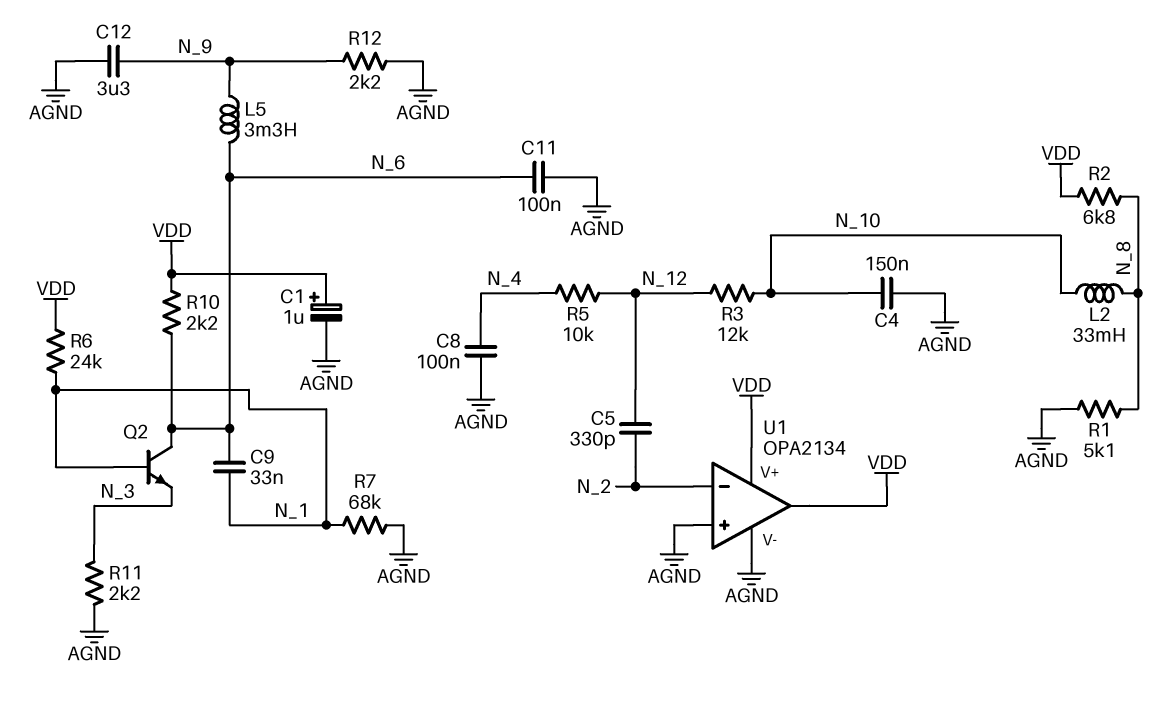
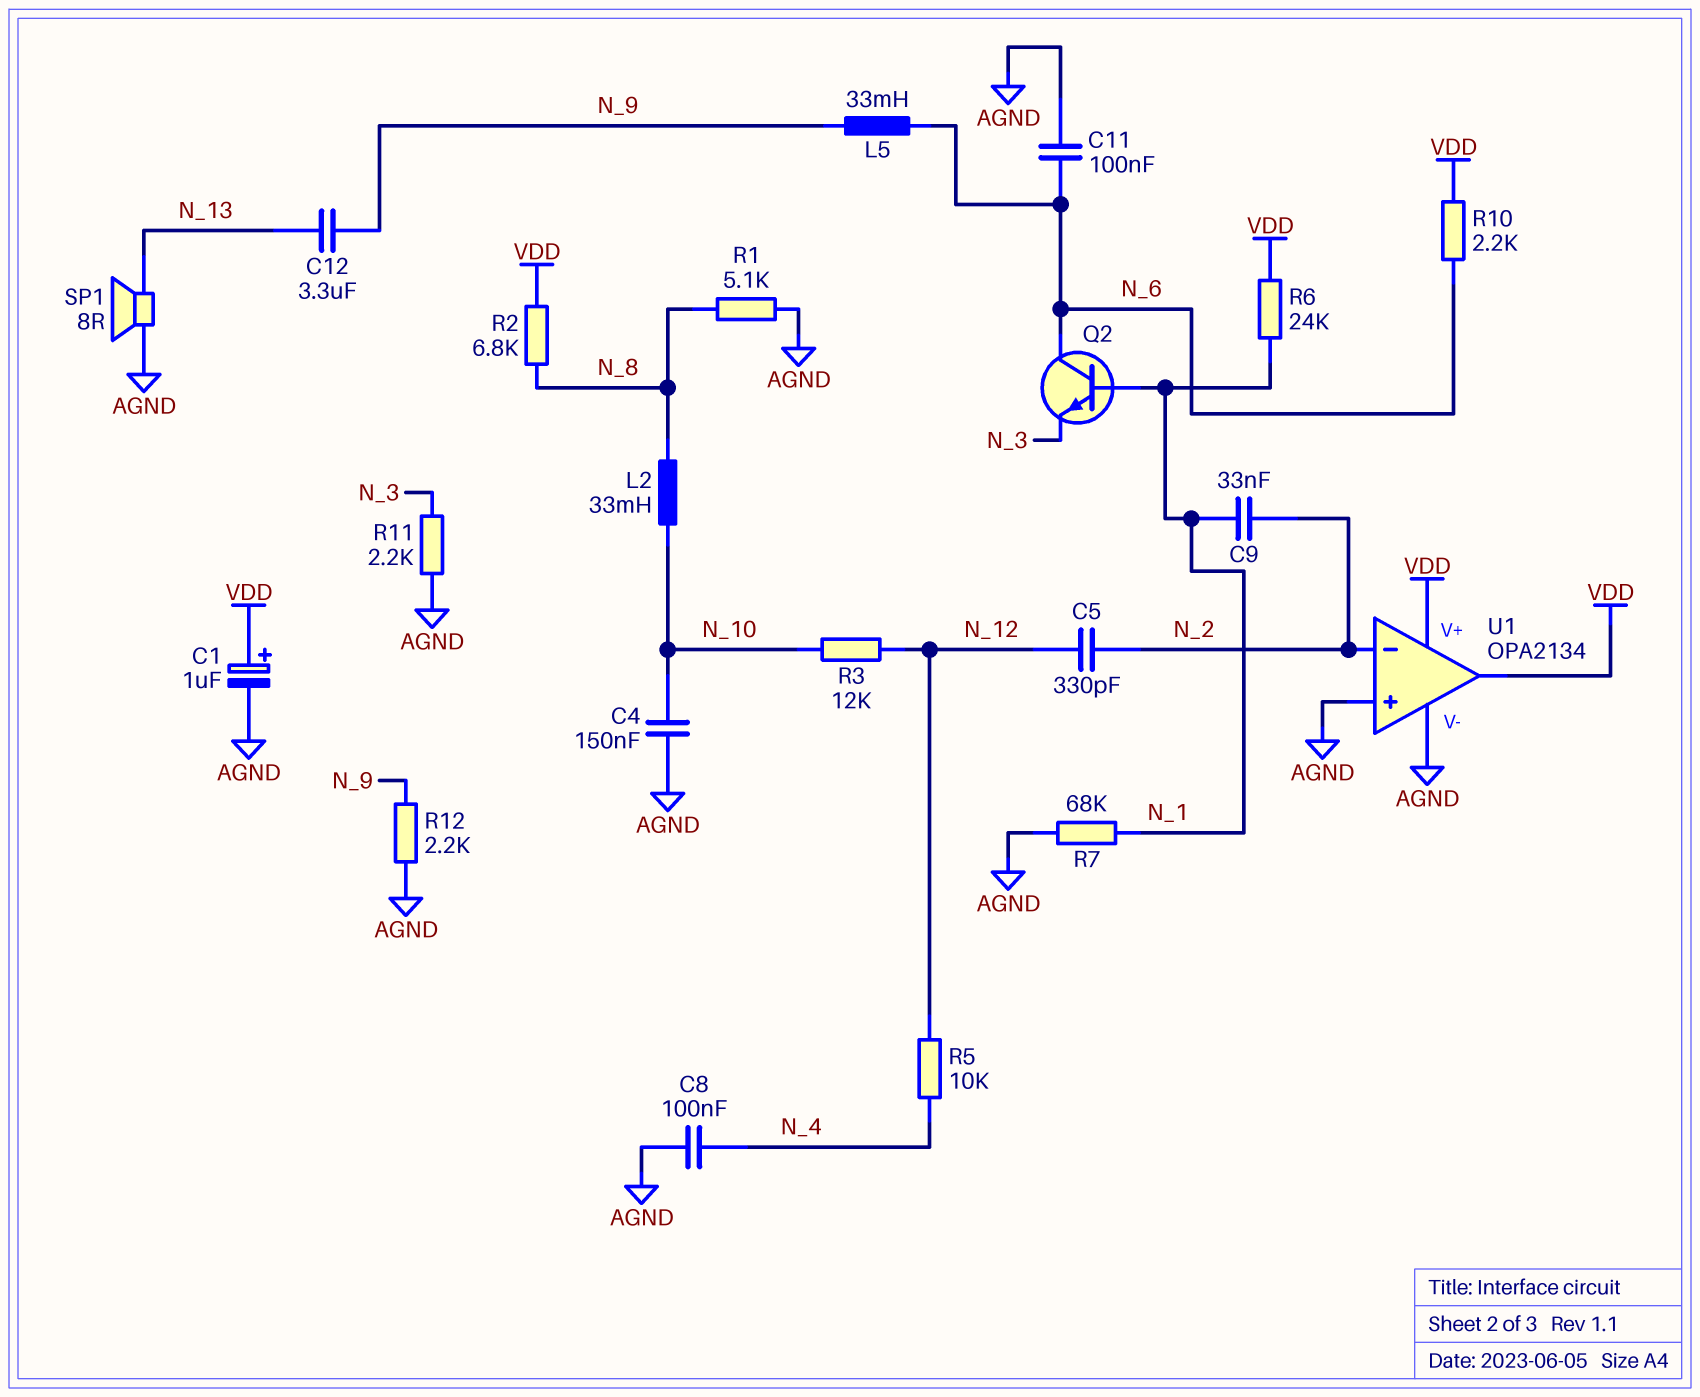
C9: 33nF (N_1, N_6) -> 33nF (N_1, N_2)
C12: 3.3uF (AGND, N_9) -> 3.3uF (N_9, N_13)
L5: 3.3mH (N_6, N_9) -> 33mH (N_6, N_9)
SP1: none -> speaker 8R (AGND, N_13)

